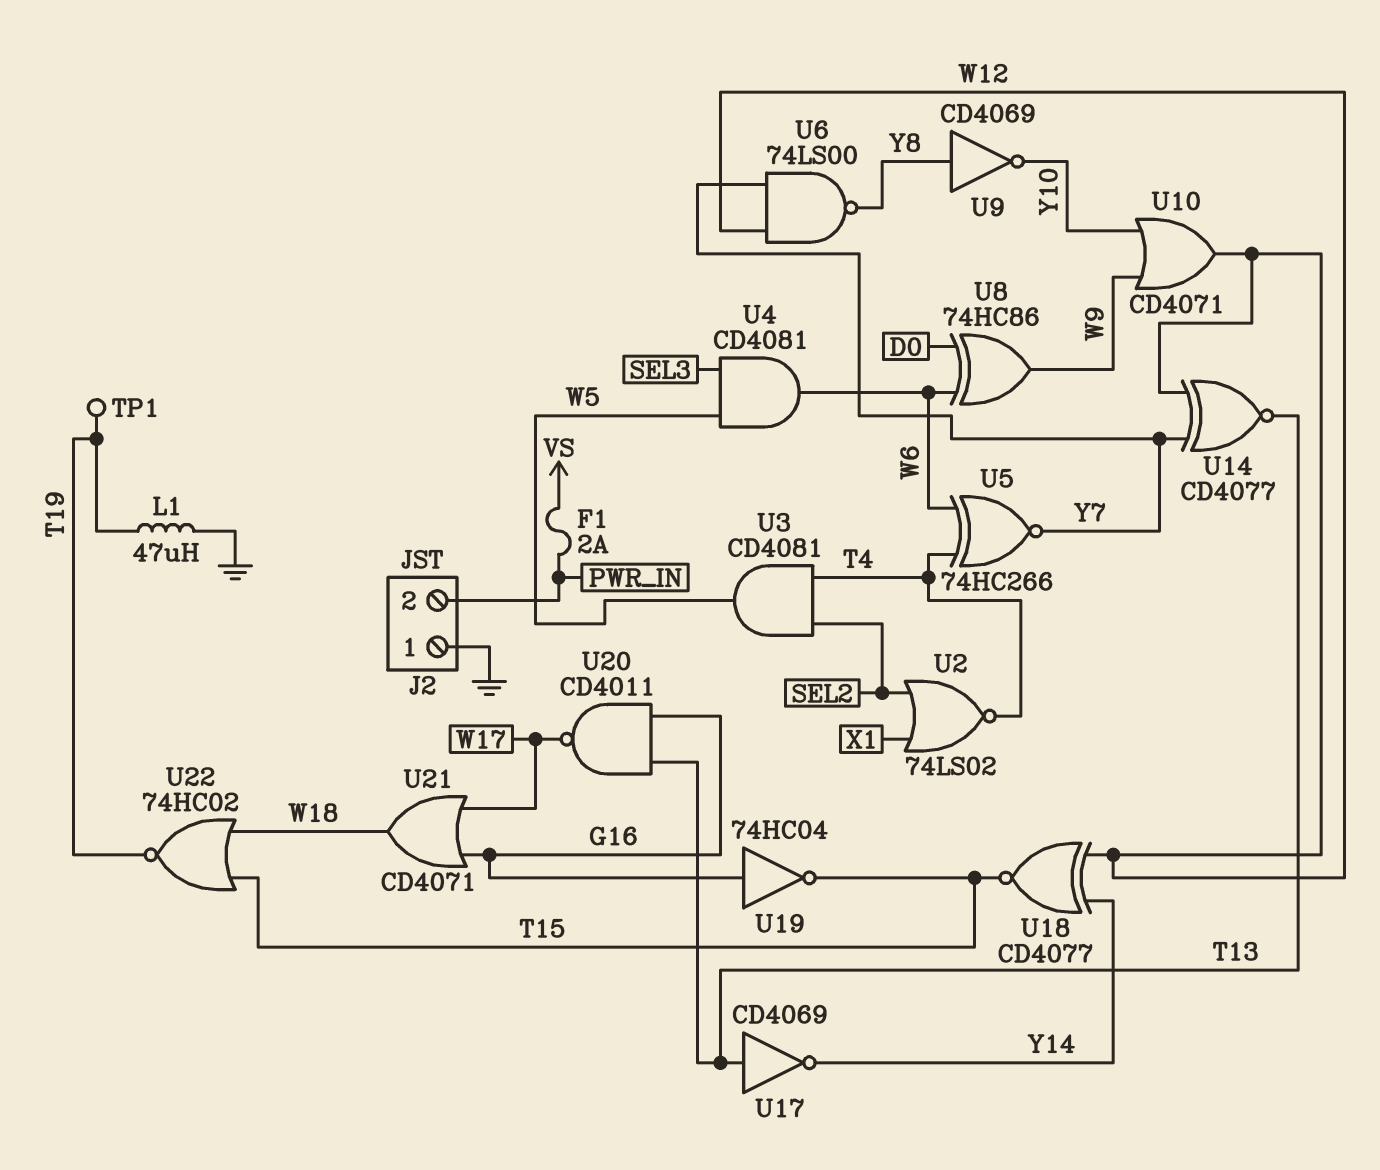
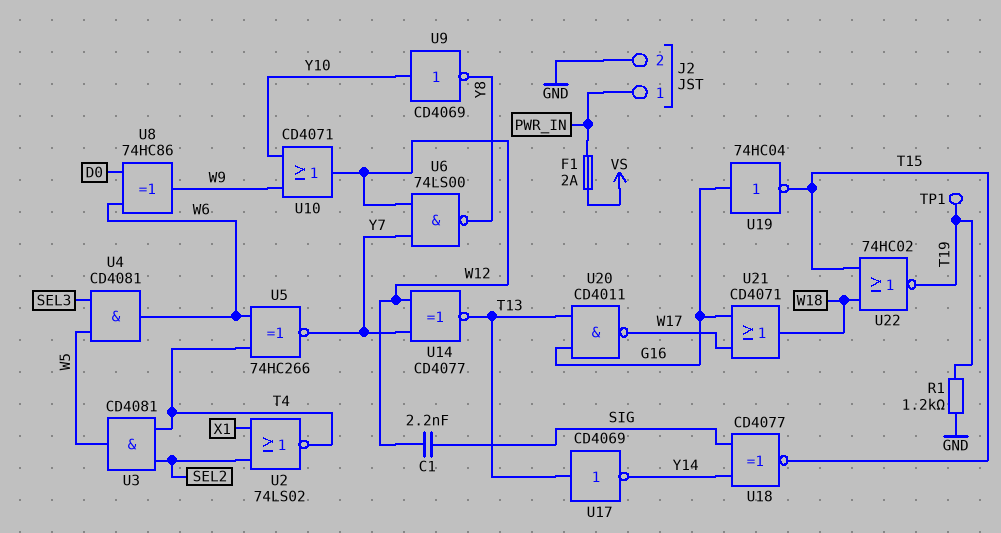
C1: none -> 2.2nF (SIG, W12)
J2 pin 1: GND -> PWR_IN
J2 pin 2: PWR_IN -> GND
L1: 47uH (GND, T19) -> none
R1: none -> 1.2k (GND, T19)
U9: NOT CD4069 (in Y8, out Y10) -> NOT CD4069 (in Y10, out Y8)
U18: XNOR CD4077 (in W12, in Y14, out T15) -> XNOR CD4077 (in SIG, in Y14, out T15)

